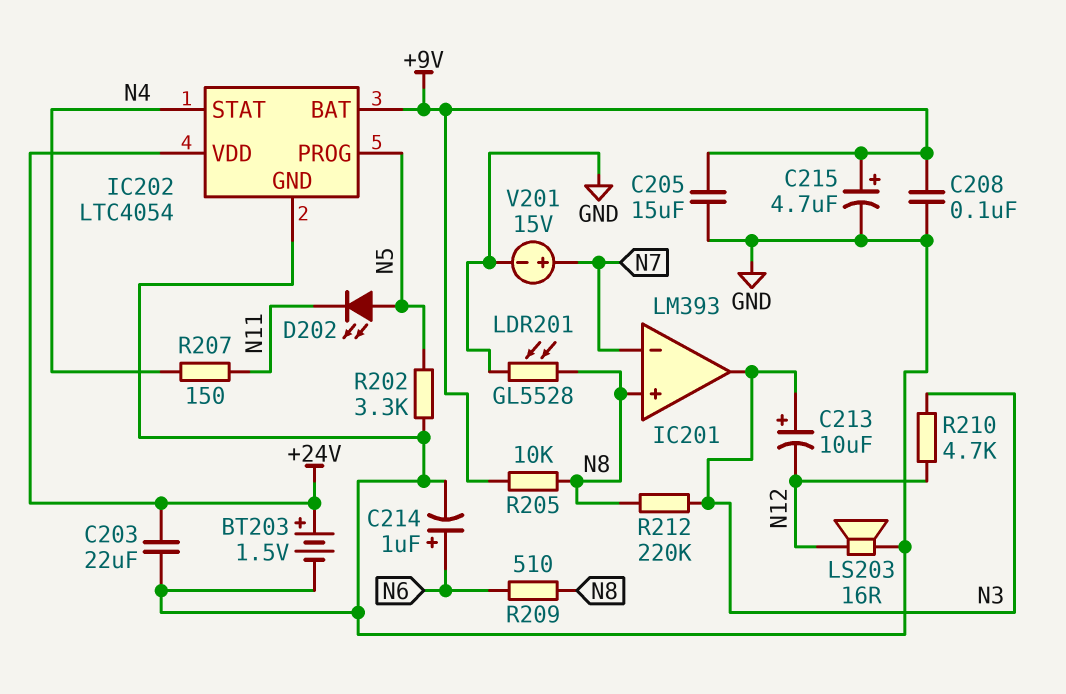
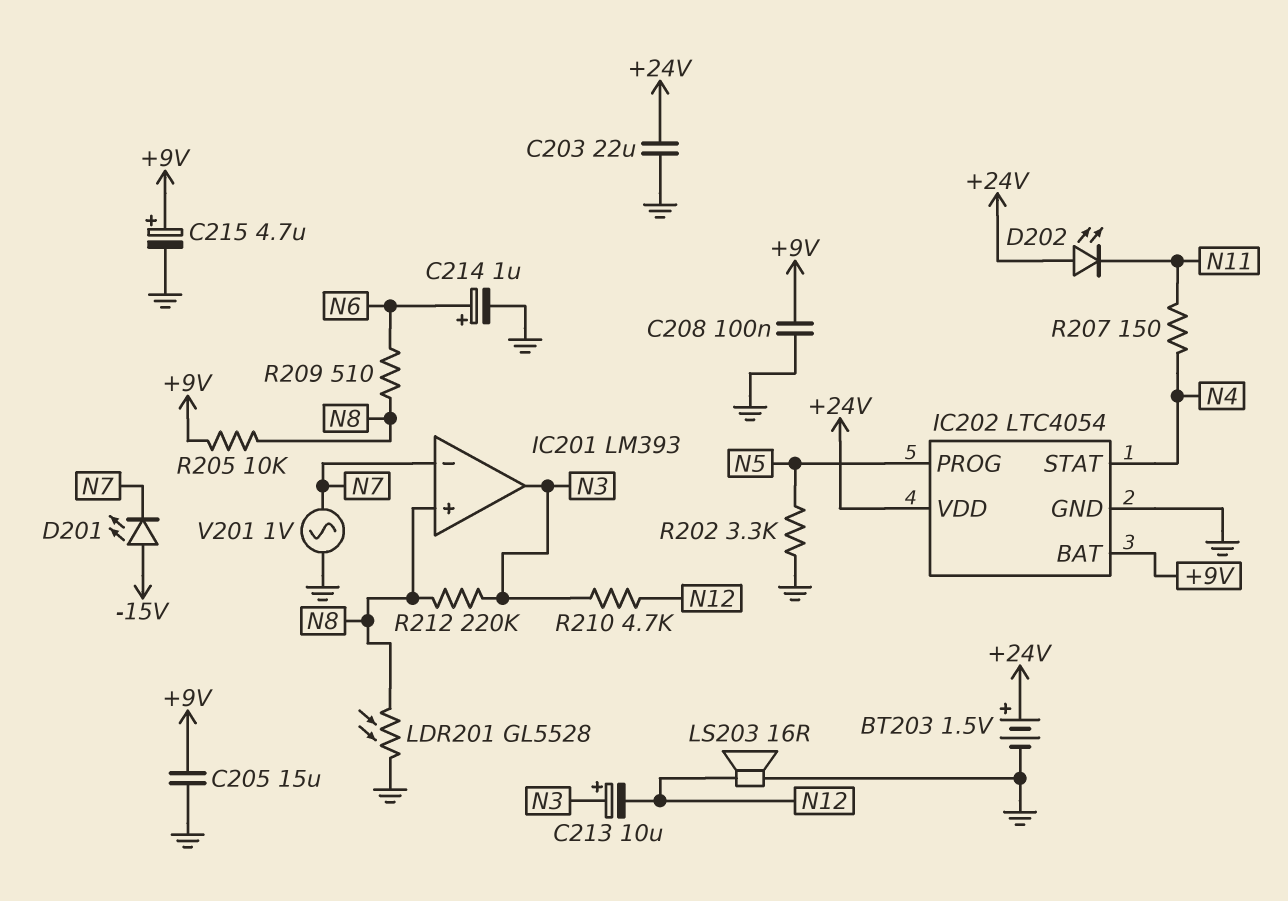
D201: none -> LED (A -15V, K N7)
D202: LED (A N5, K N11) -> LED (A +24V, K N11)
V201: 15V (plus N7, minus GND) -> AC 1V (GND, N7)

